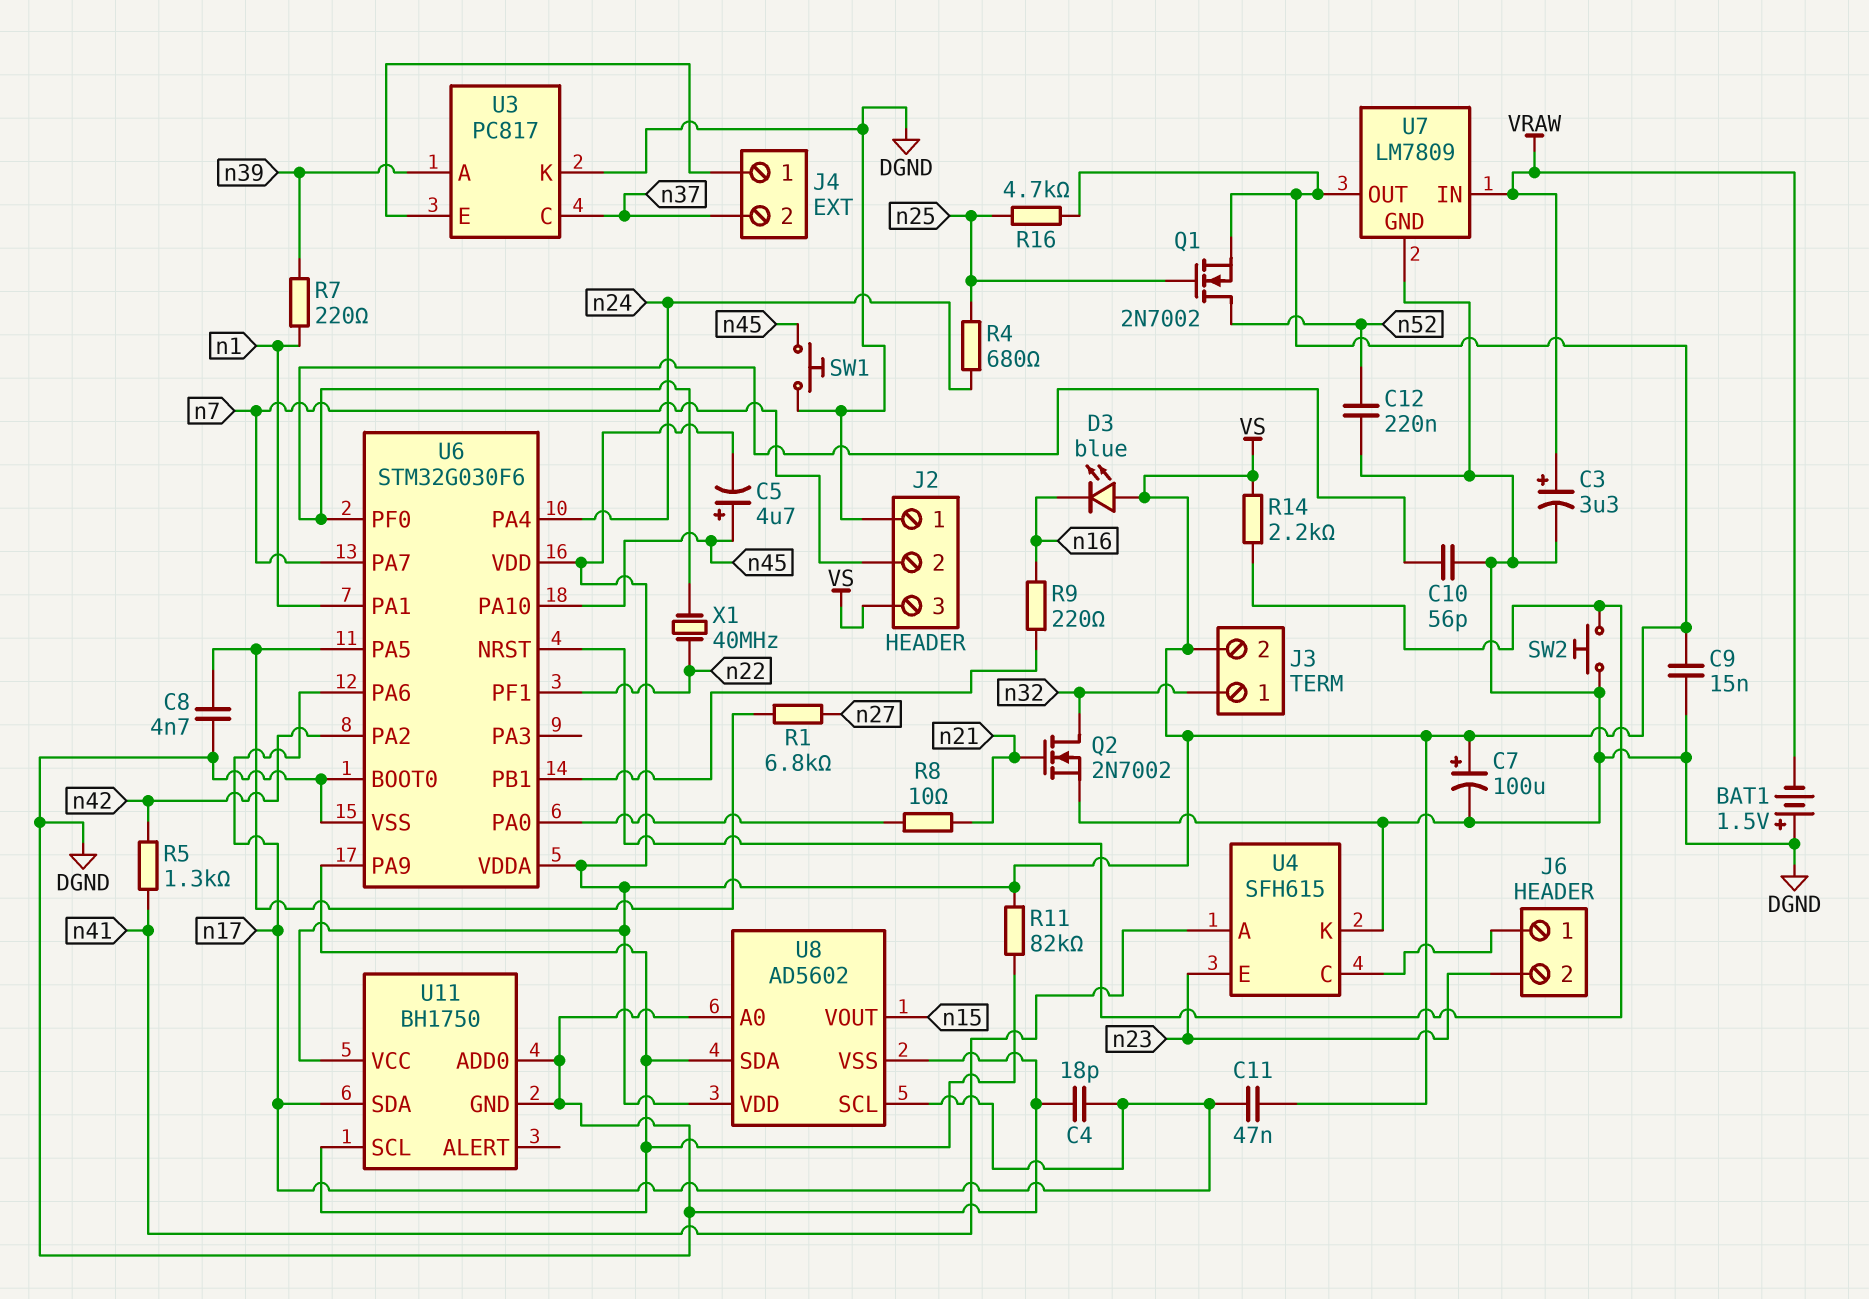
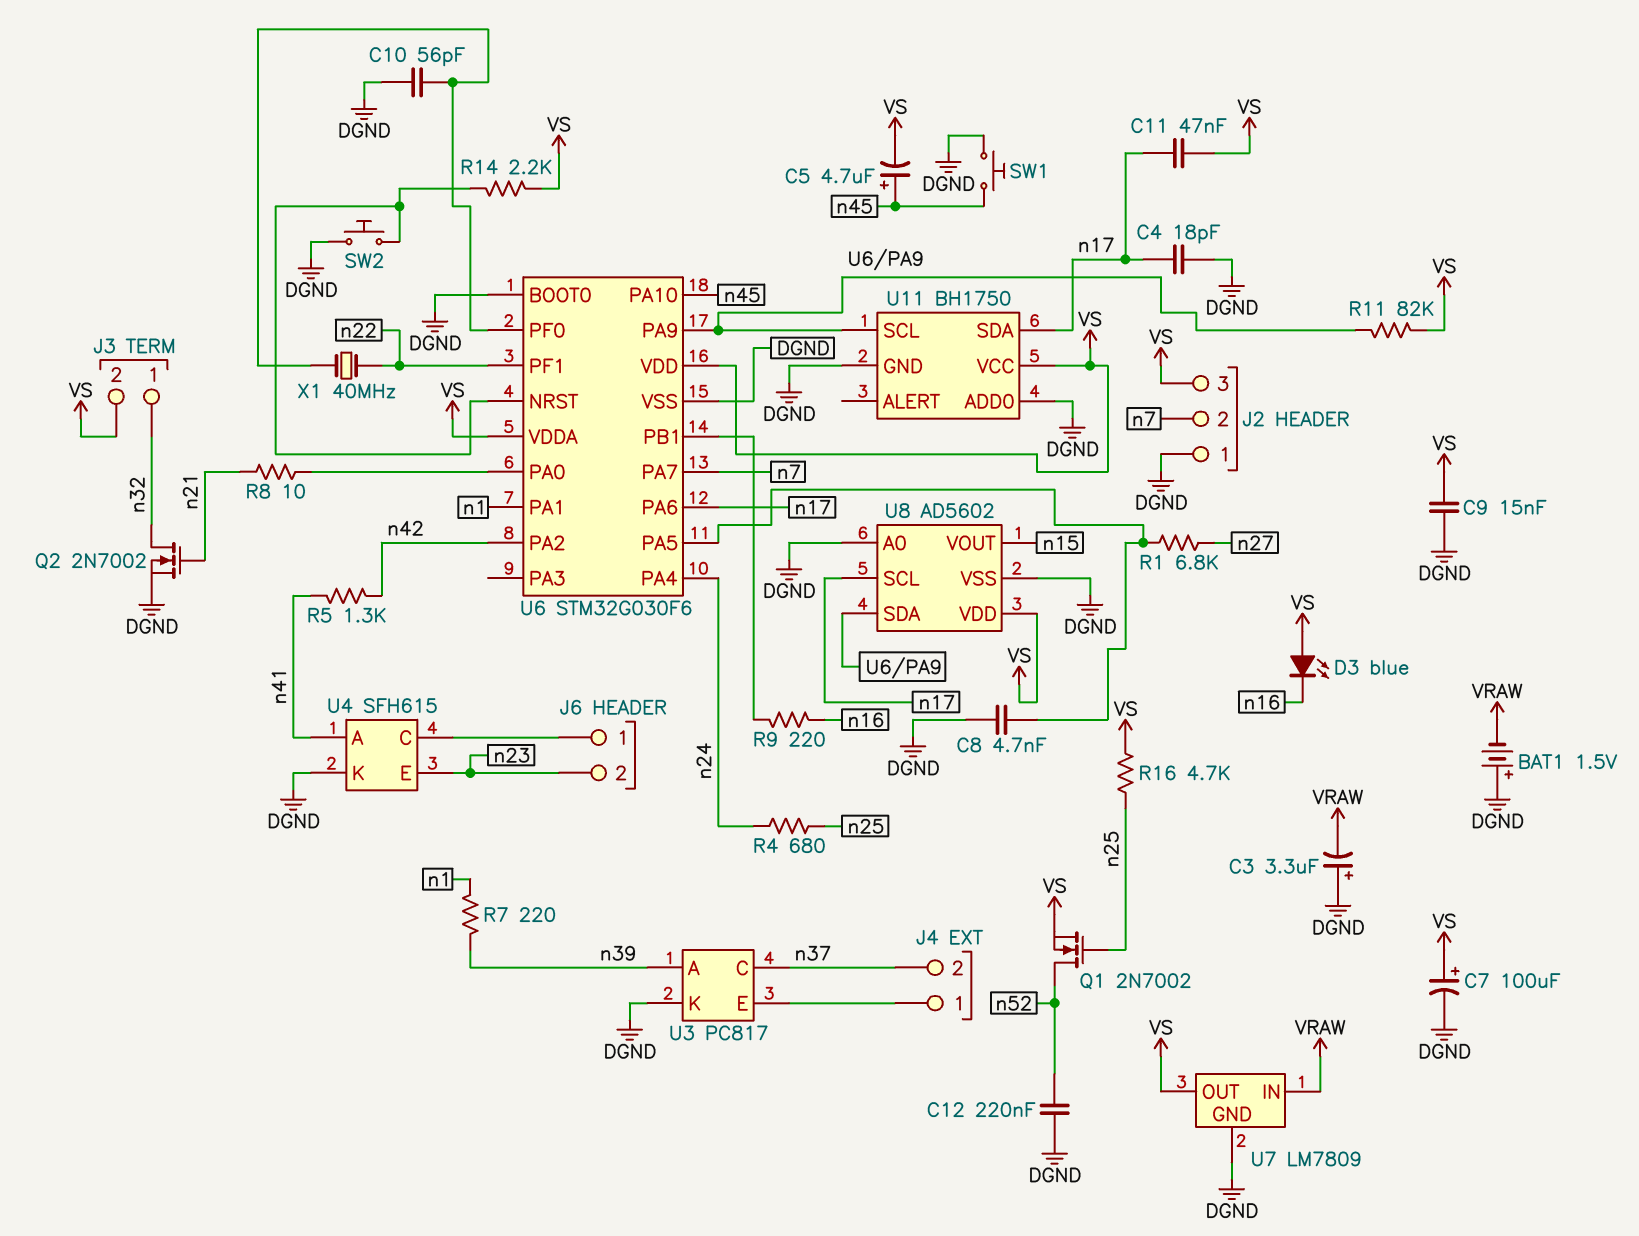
C3: 3.3uF (plus VRAW, minus DGND) -> 3.3uF (plus DGND, minus VRAW)

